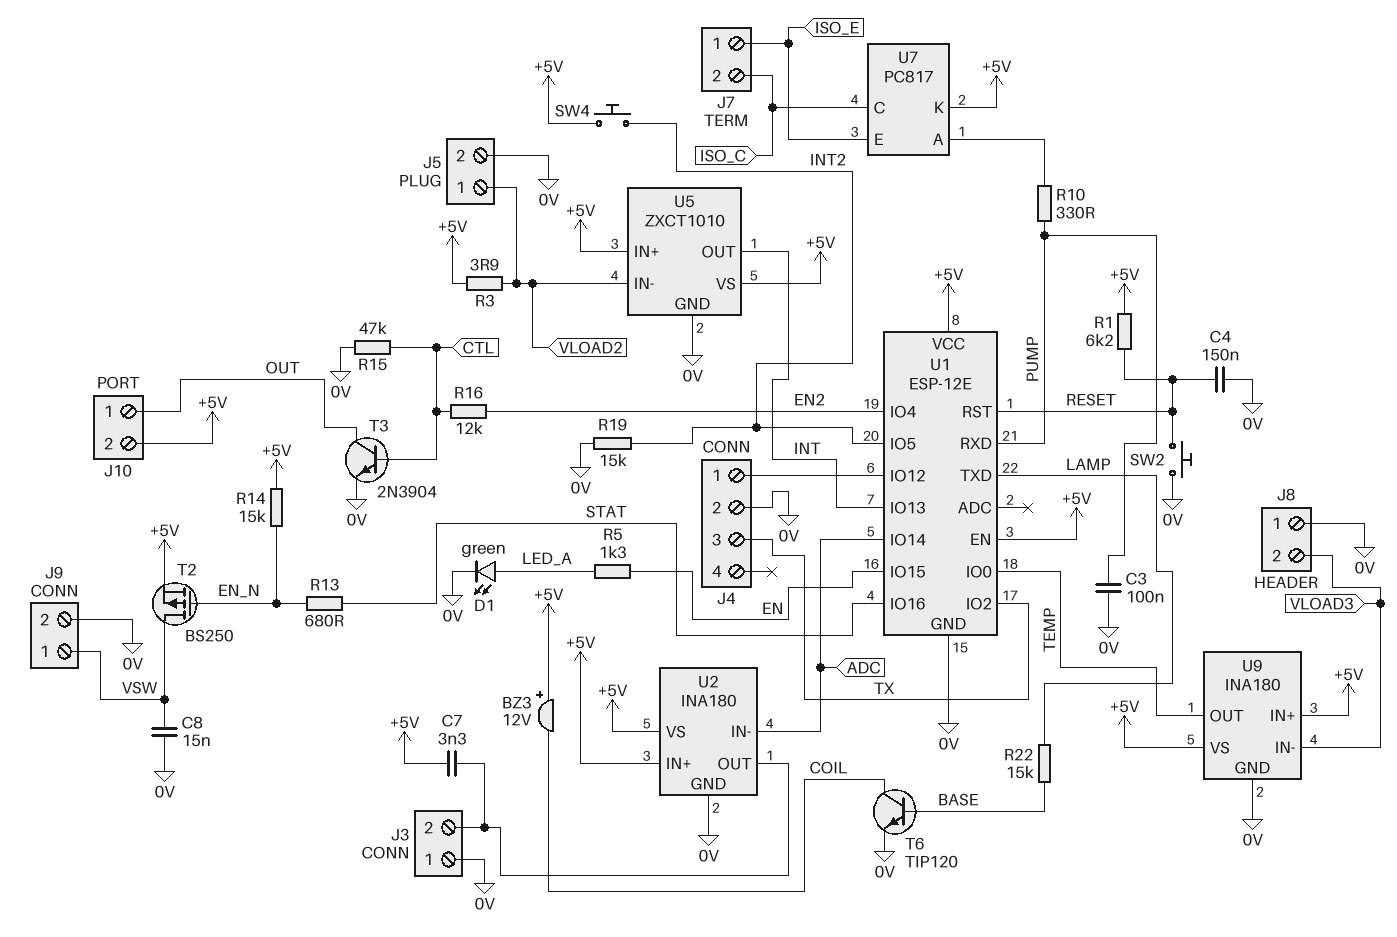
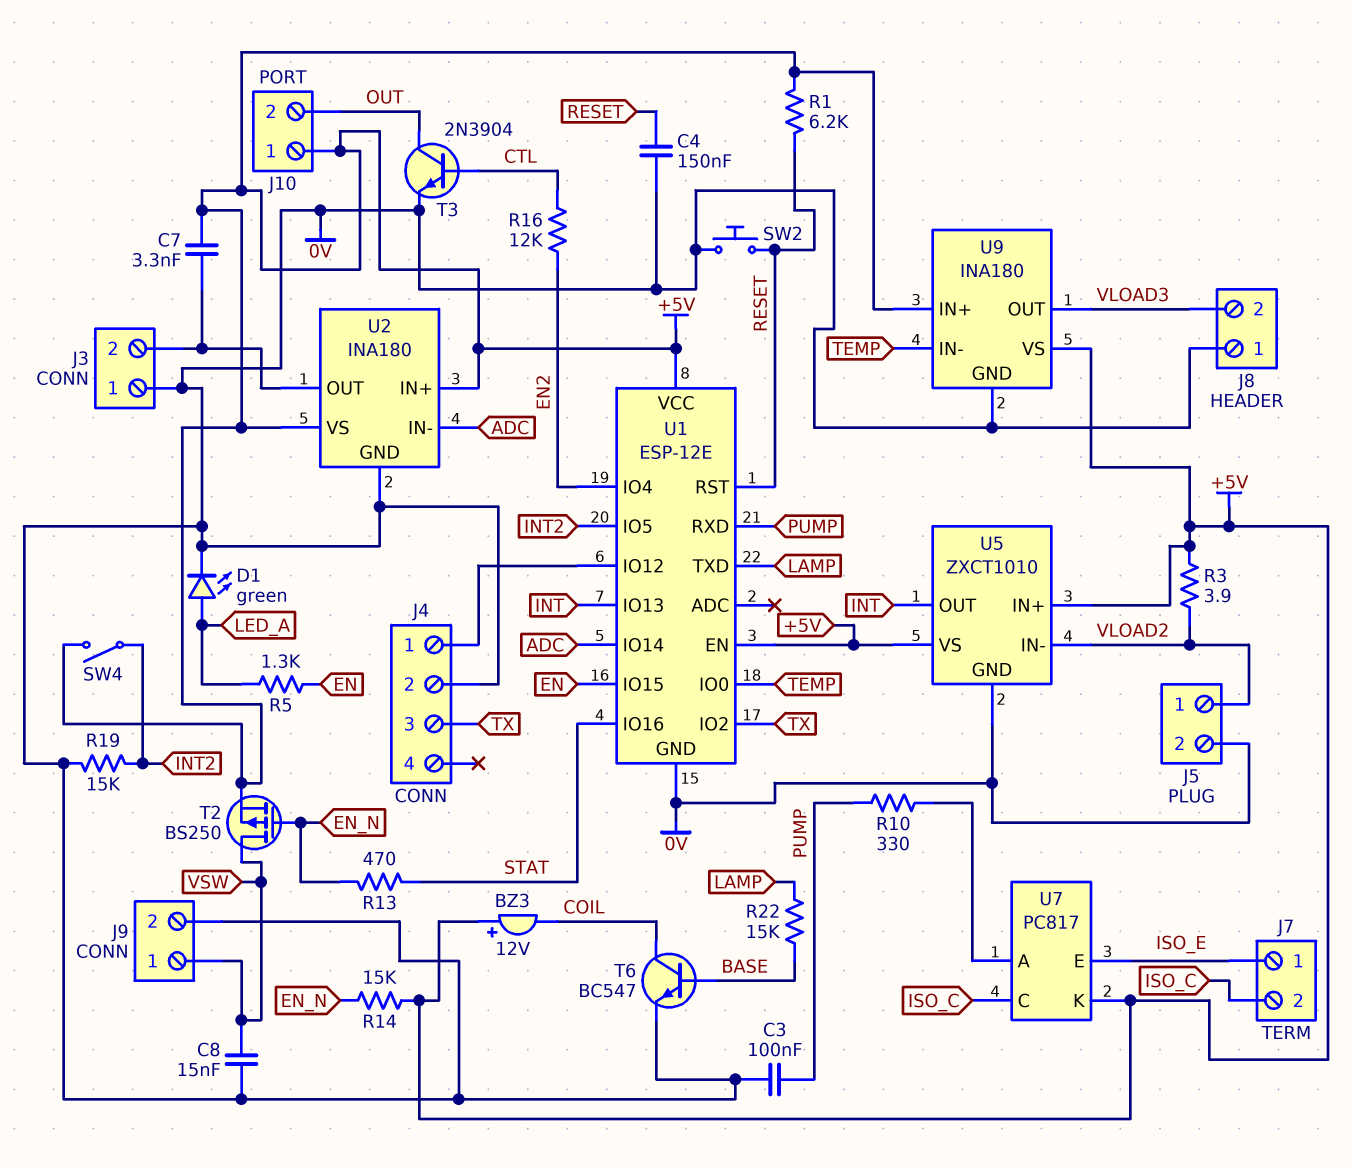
J10 pin 1: OUT -> +5V
J10 pin 2: +5V -> OUT
R13: 680 (EN_N, STAT) -> 470 (EN_N, STAT)
R15: 47k (0V, CTL) -> none
SW4: button (+5V, INT2) -> switch (+5V, INT2)
T6: NPN TIP120 (B BASE, C COIL, E 0V) -> NPN BC547 (B BASE, C COIL, E 0V)
U9 pin IN-: VLOAD3 -> TEMP
U9 pin OUT: TEMP -> VLOAD3

